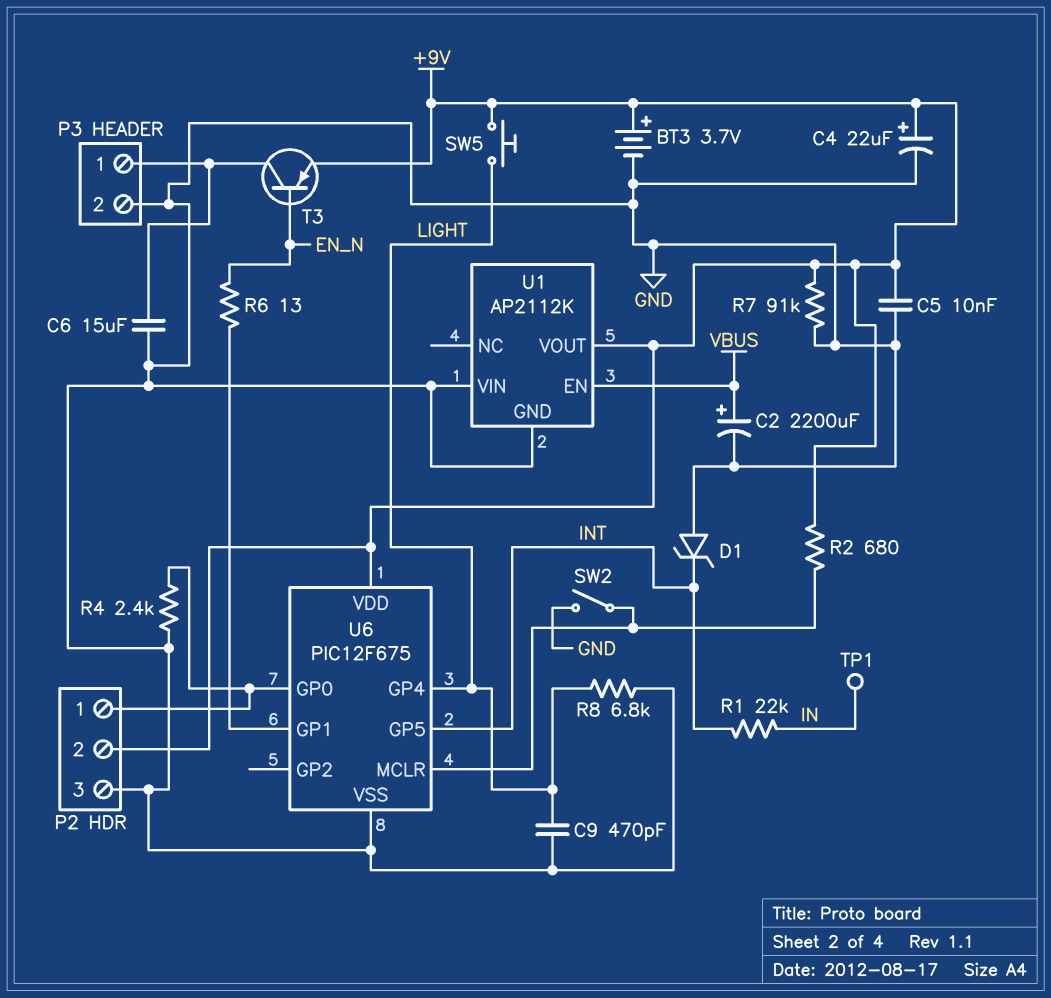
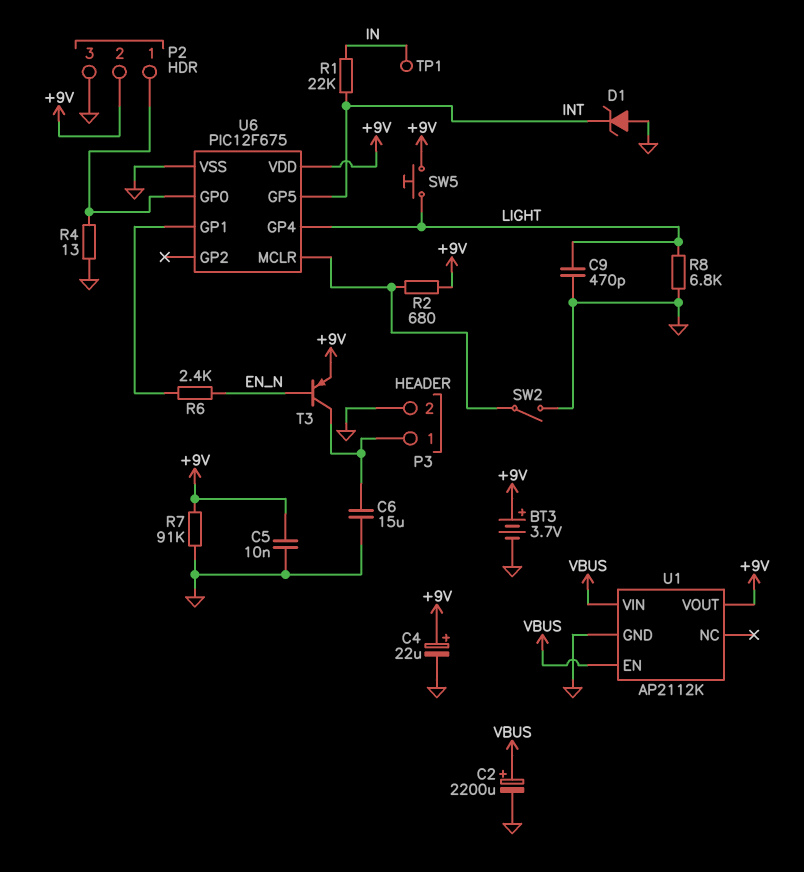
R4: 2.4k (GND, P2/1) -> 13 (GND, P2/1)
R6: 13 (EN_N, U6/GP1) -> 2.4k (EN_N, U6/GP1)
U1 pin VIN: GND -> VBUS

